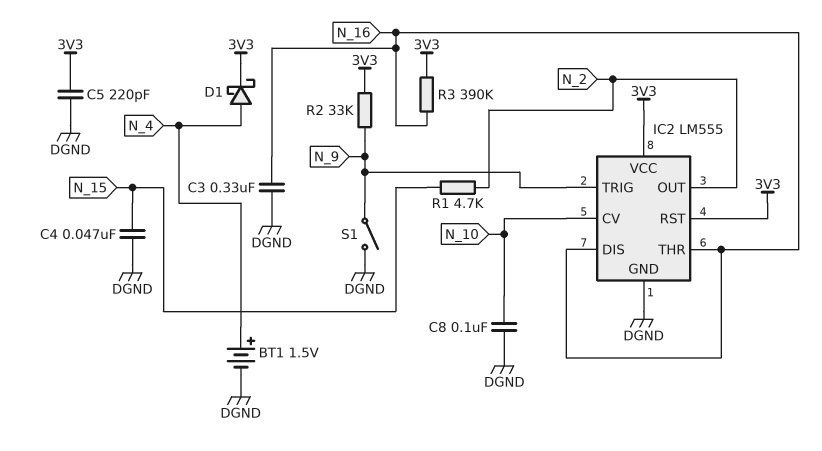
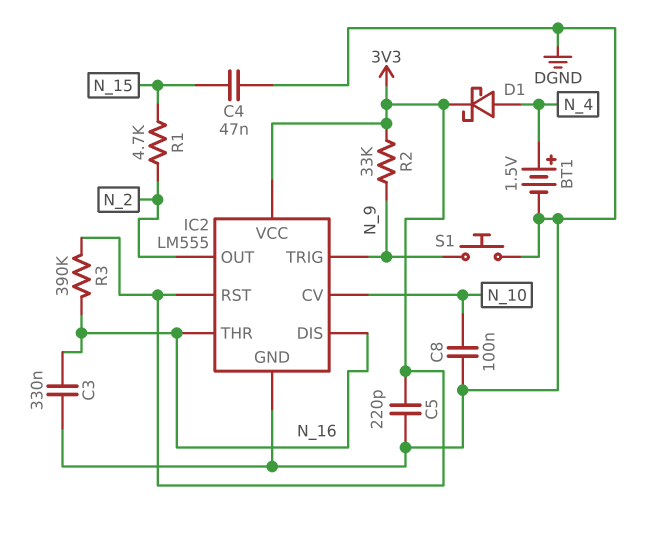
S1: switch (DGND, N_9) -> button (DGND, N_9)

